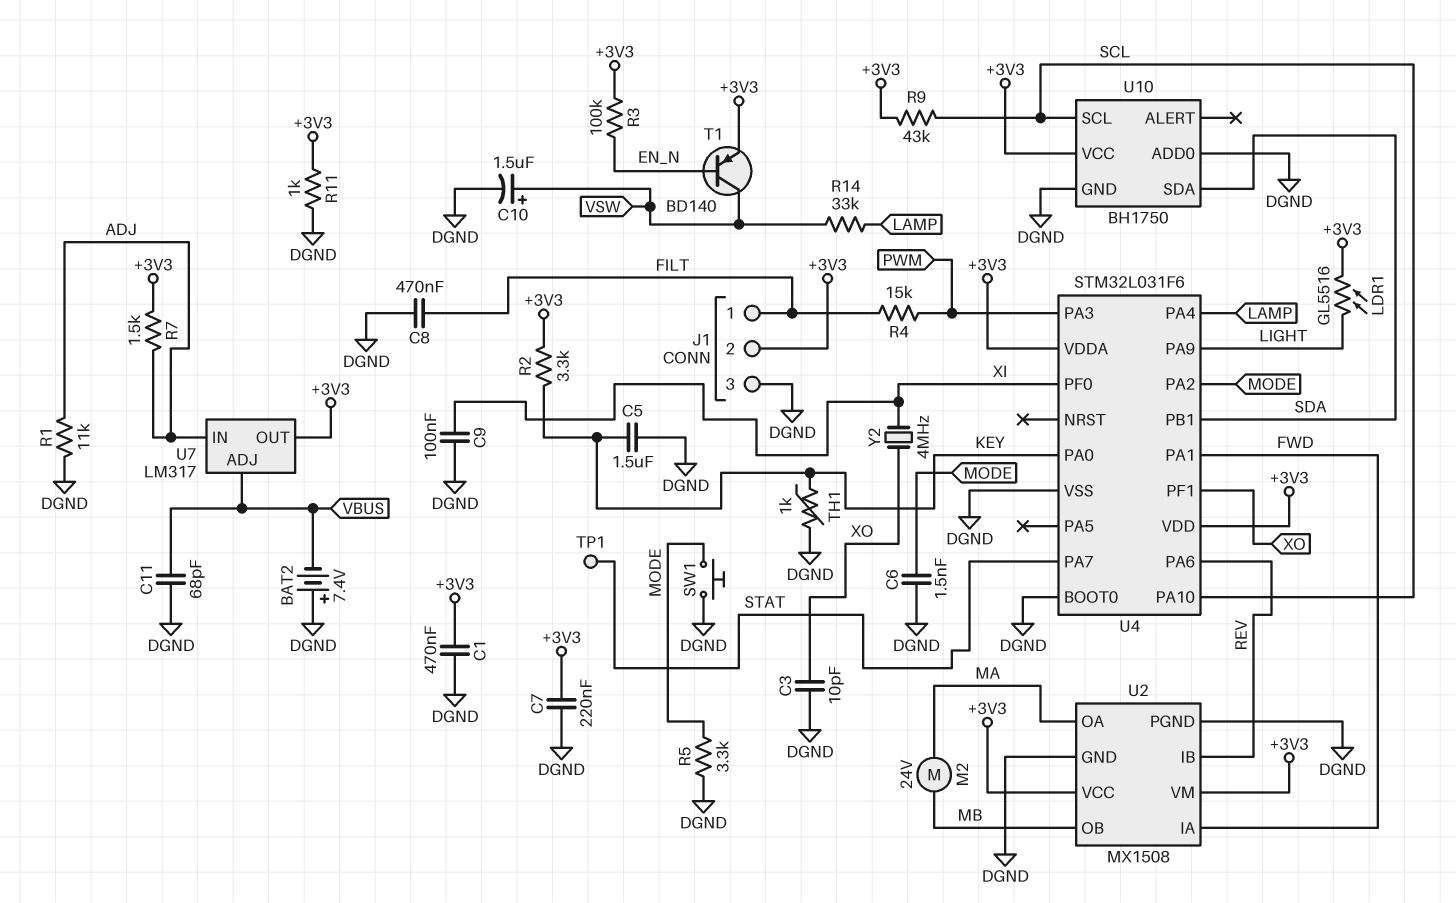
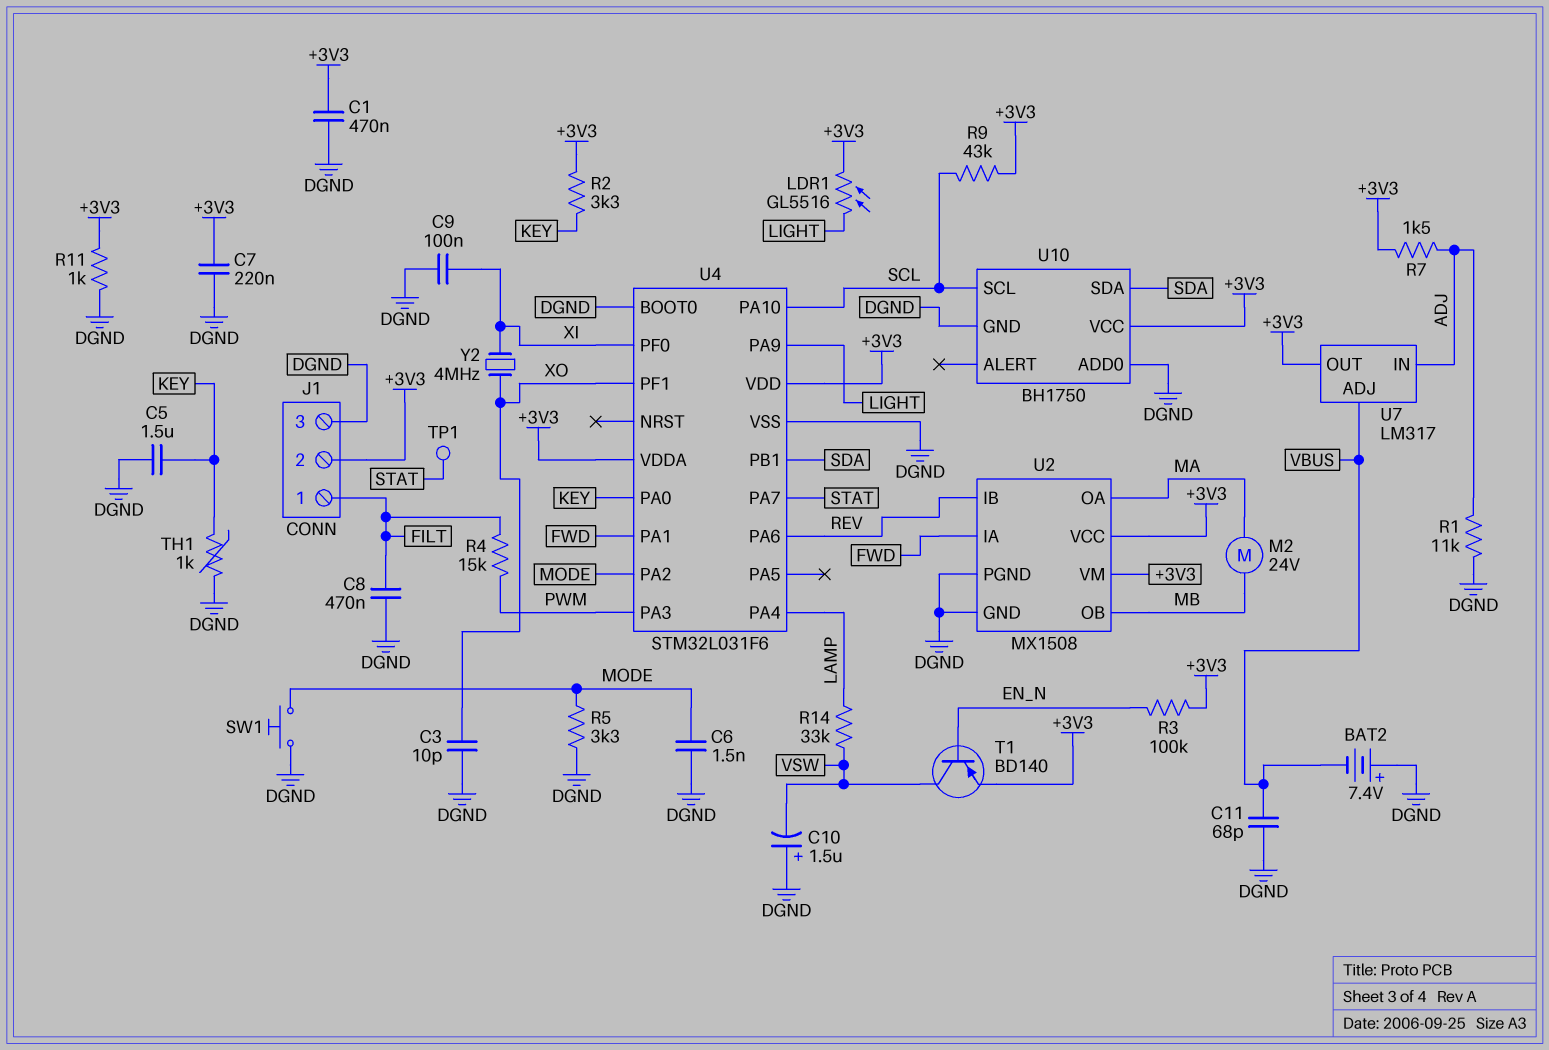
C10: 1.5uF (plus VSW, minus DGND) -> 1.5uF (plus DGND, minus VSW)

